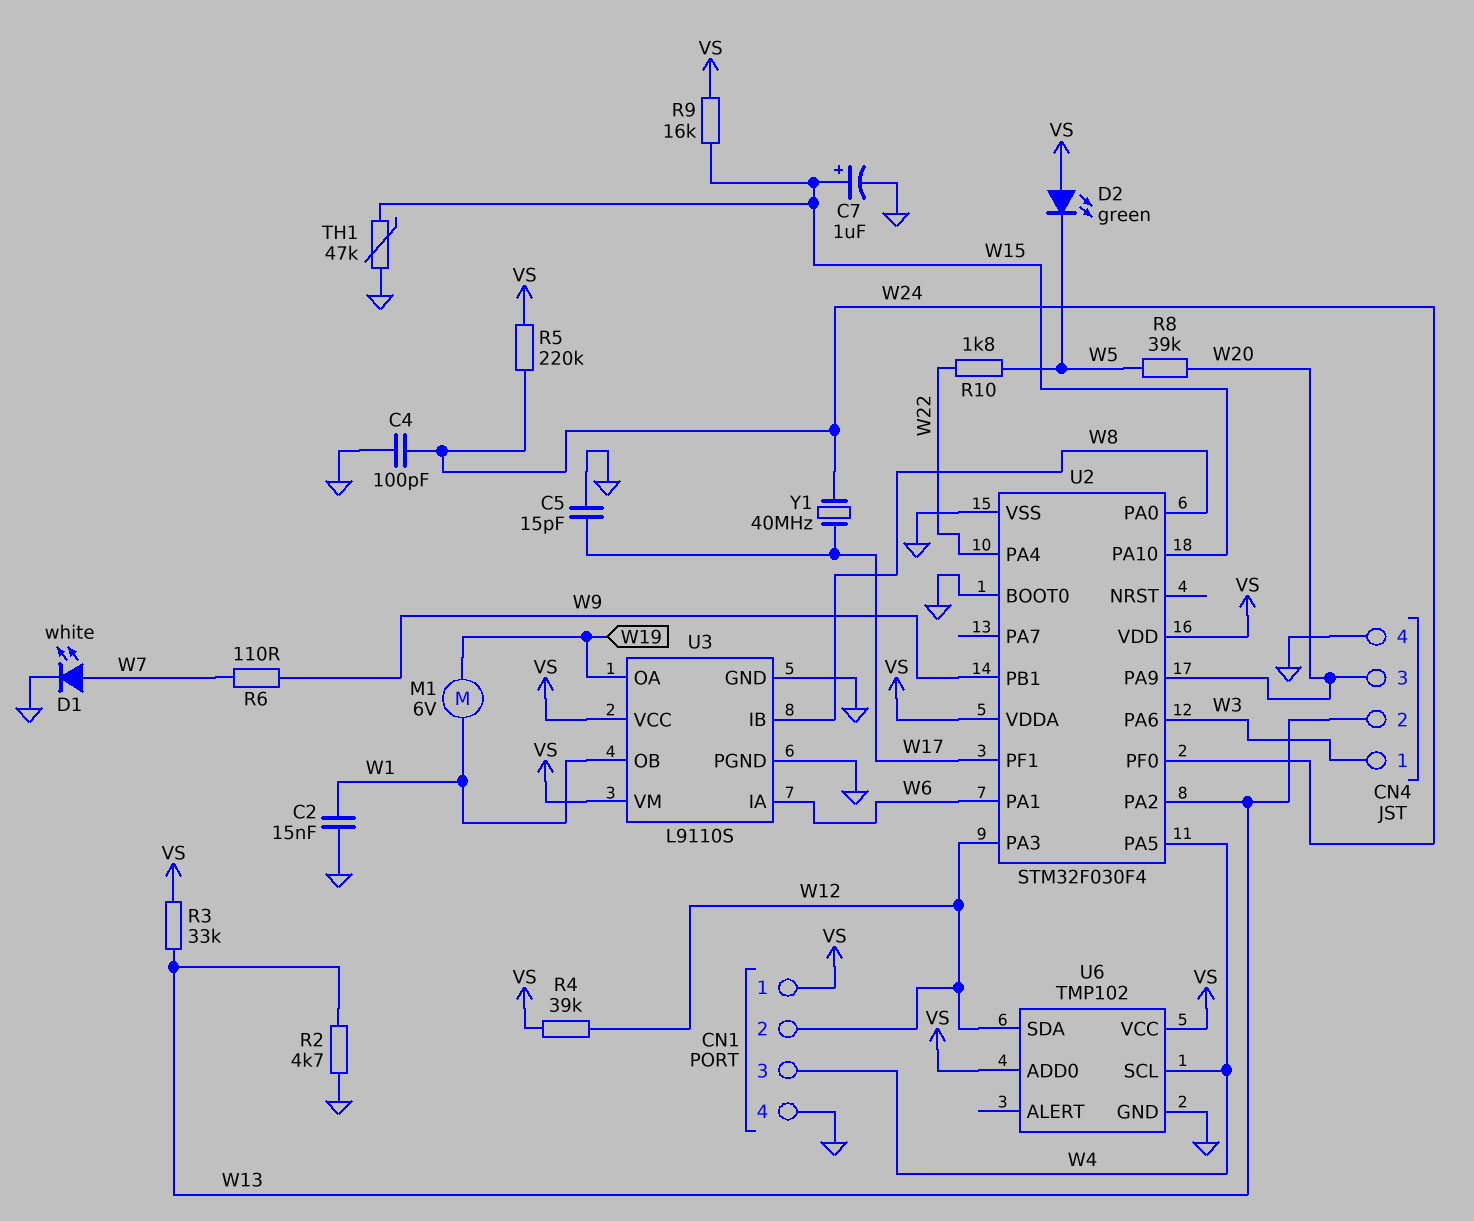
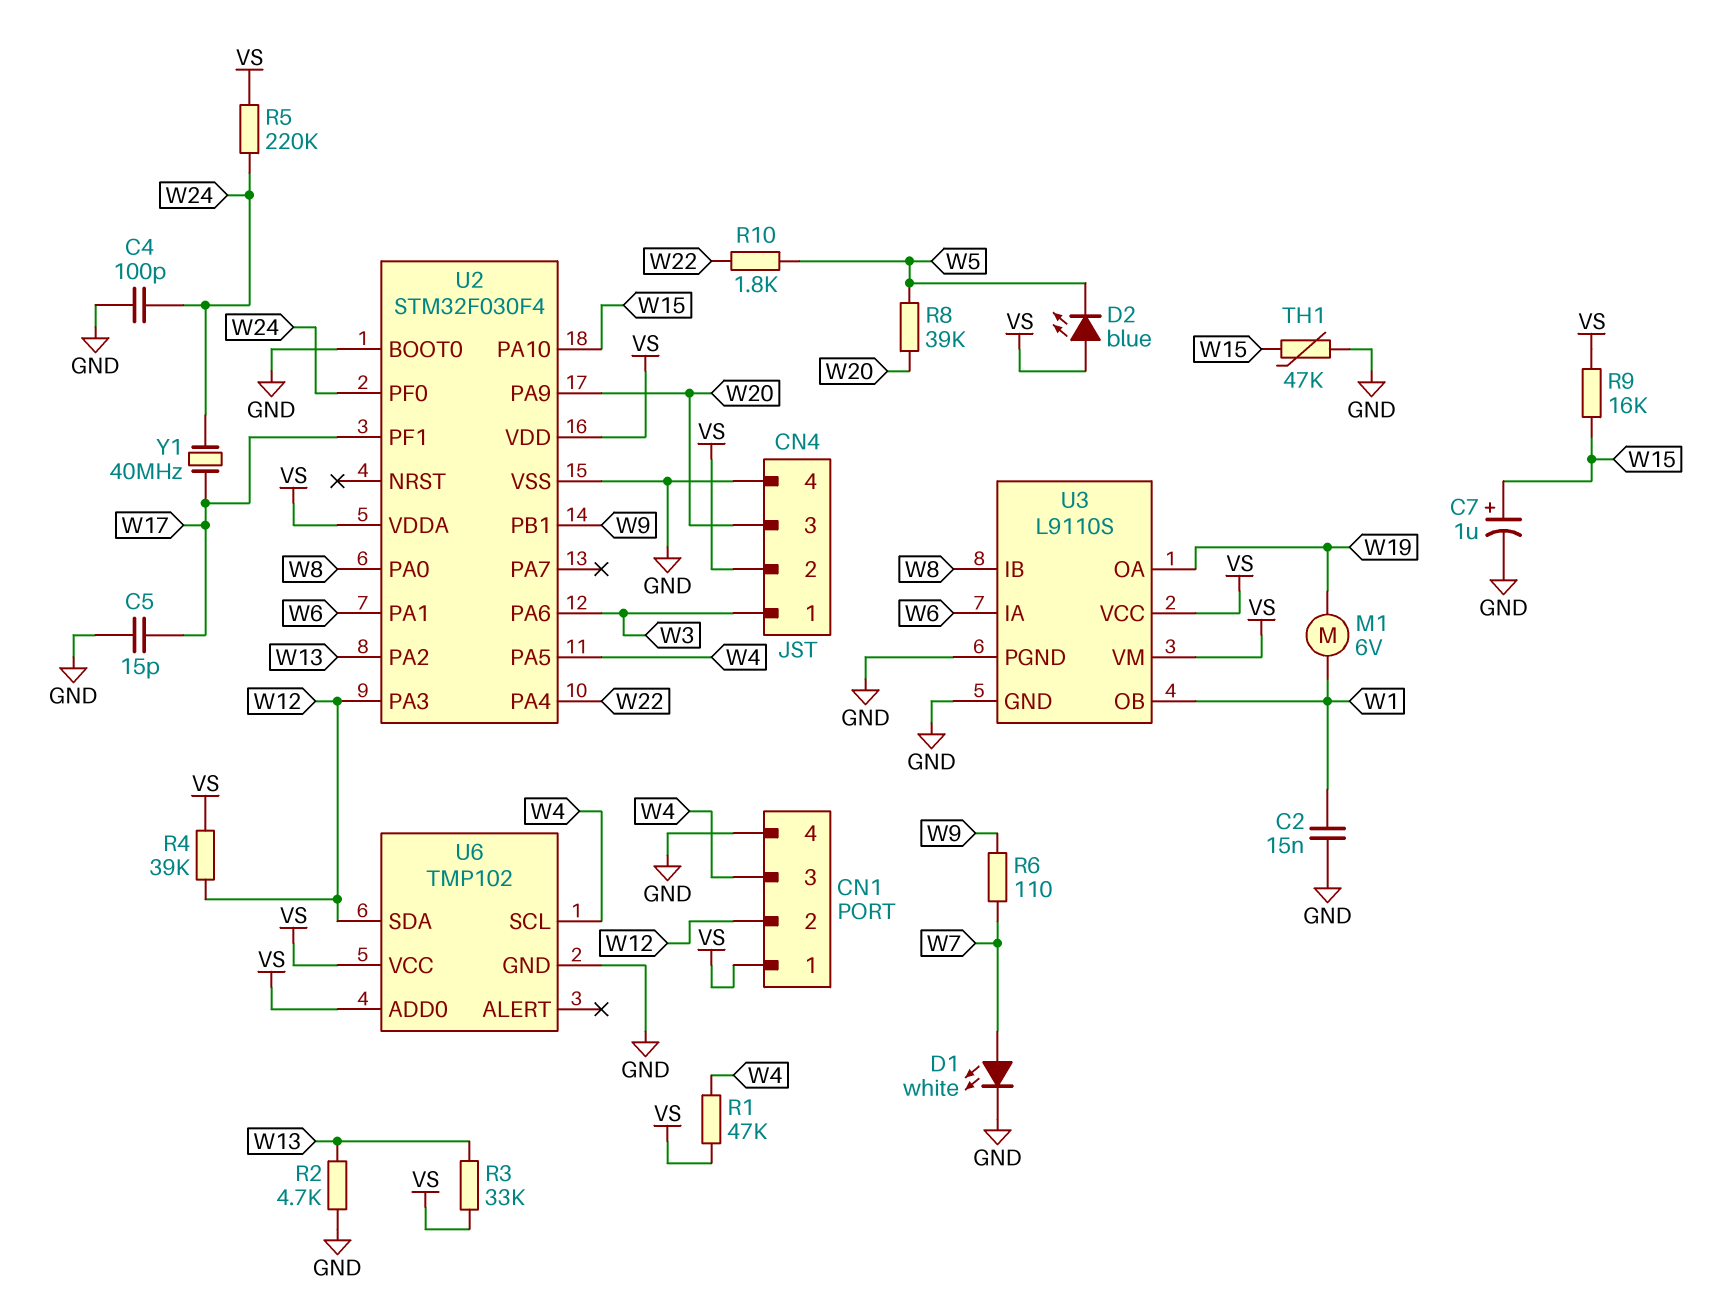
CN4 pin 2: W13 -> VS
D2: LED green (A VS, K W5) -> LED blue (A VS, K W5)
R1: none -> 47k (VS, W4)

